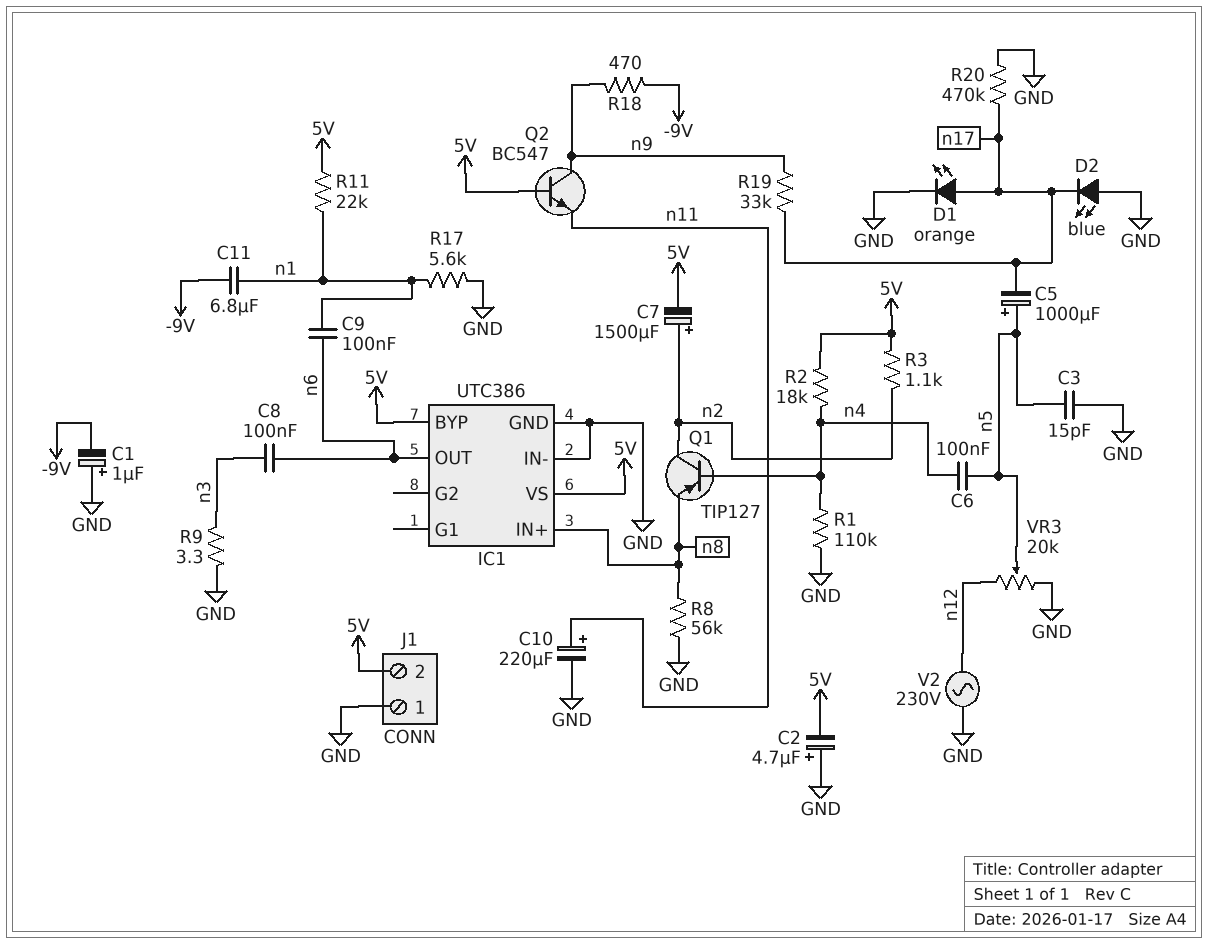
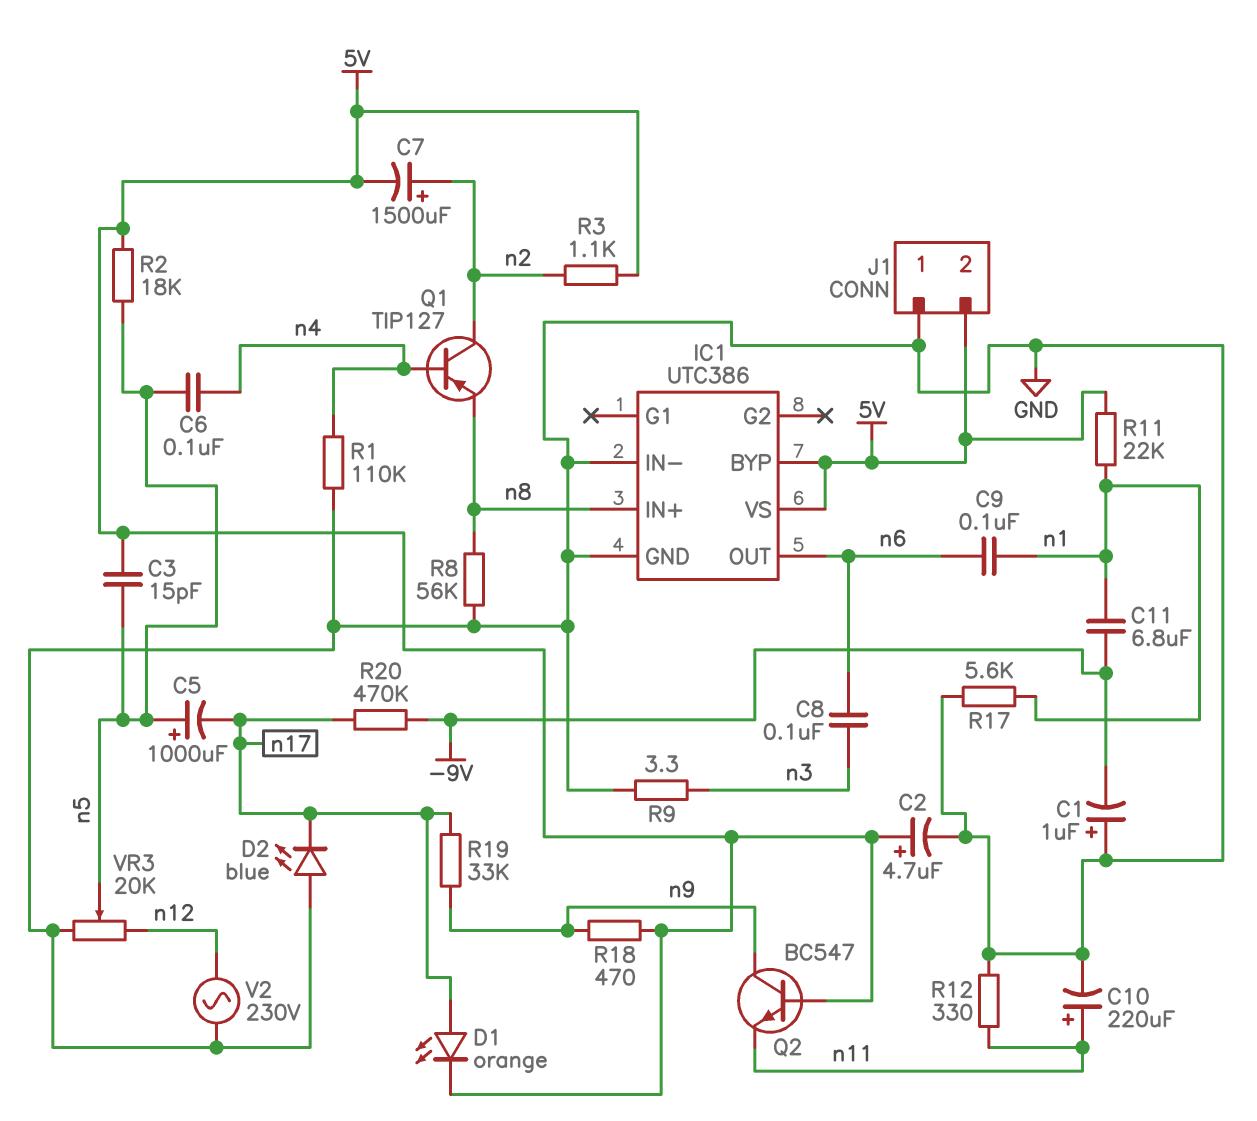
C2: 4.7uF (plus GND, minus 5V) -> 4.7uF (plus 5V, minus GND)
C3: 15pF (GND, n5) -> 15pF (5V, n5)
D1: LED orange (A n17, K GND) -> LED orange (A n17, K 5V)
R2: 18k (5V, n4) -> 18k (5V, n5)
R12: none -> 330 (GND, n11)
R18: 470 (-9V, n9) -> 470 (5V, n9)
R20: 470k (GND, n17) -> 470k (-9V, n17)

